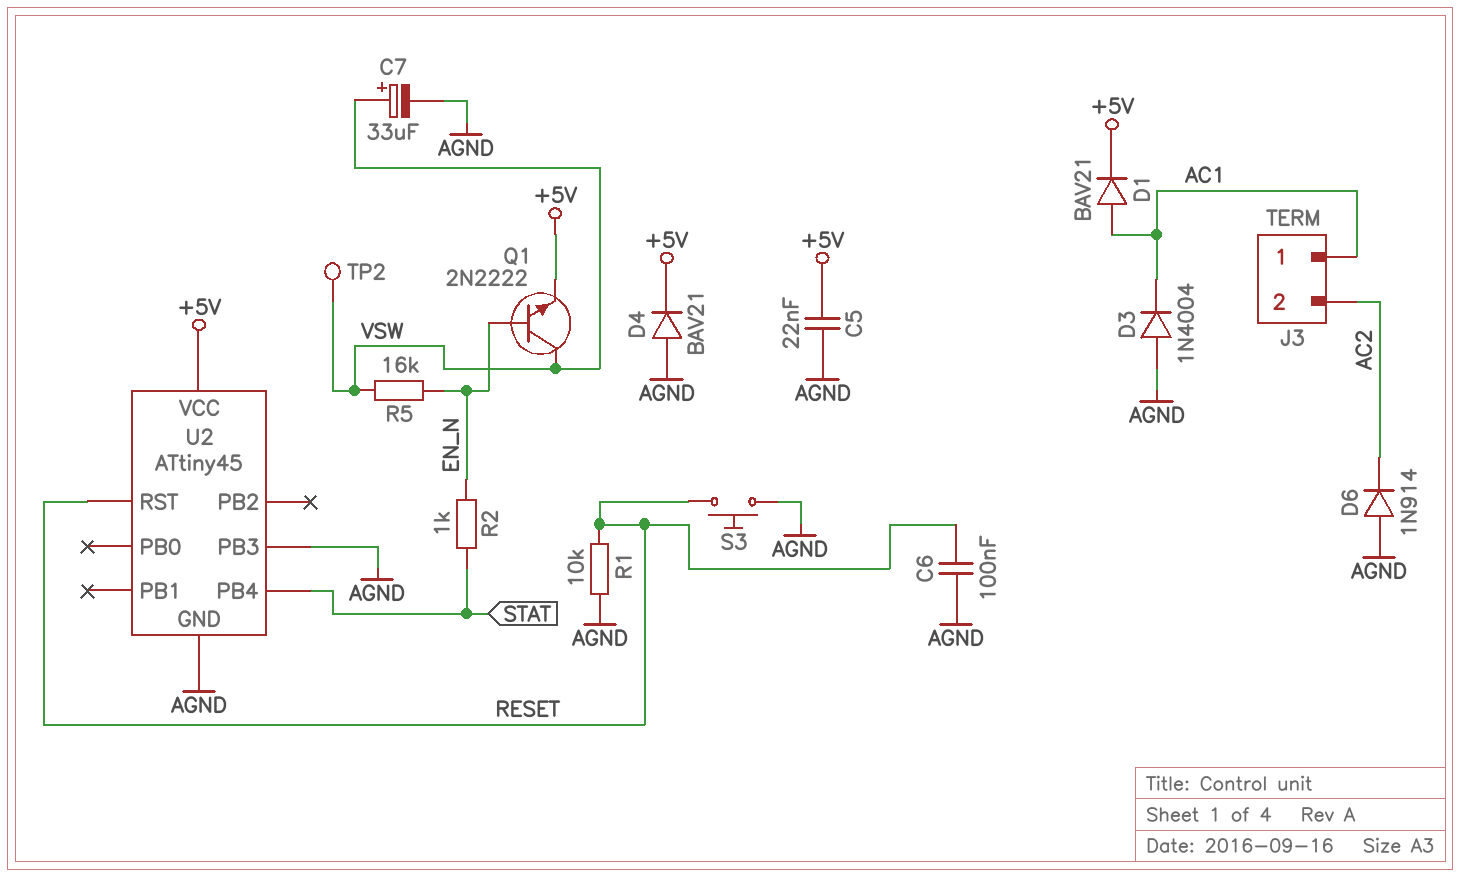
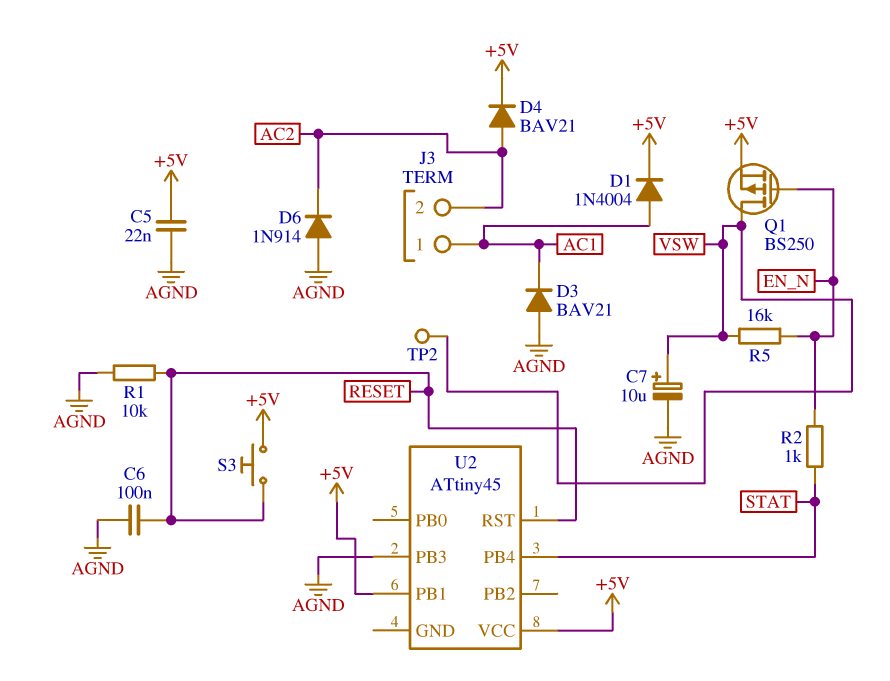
C7: 33uF (plus VSW, minus AGND) -> 10uF (plus VSW, minus AGND)
D1: diode BAV21 (A AC1, K +5V) -> diode 1N4004 (A AC1, K +5V)
D3: diode 1N4004 (A AGND, K AC1) -> diode BAV21 (A AGND, K AC1)
D4: diode BAV21 (A AGND, K +5V) -> diode BAV21 (A AC2, K +5V)
Q1: NPN 2N2222 (B EN_N, C VSW, E +5V) -> PMOS BS250 (G EN_N, D VSW, S +5V)
S3: button (AGND, RESET) -> button (+5V, RESET)
U2 pin GND: AGND -> none
U2 pin PB1: none -> +5V

